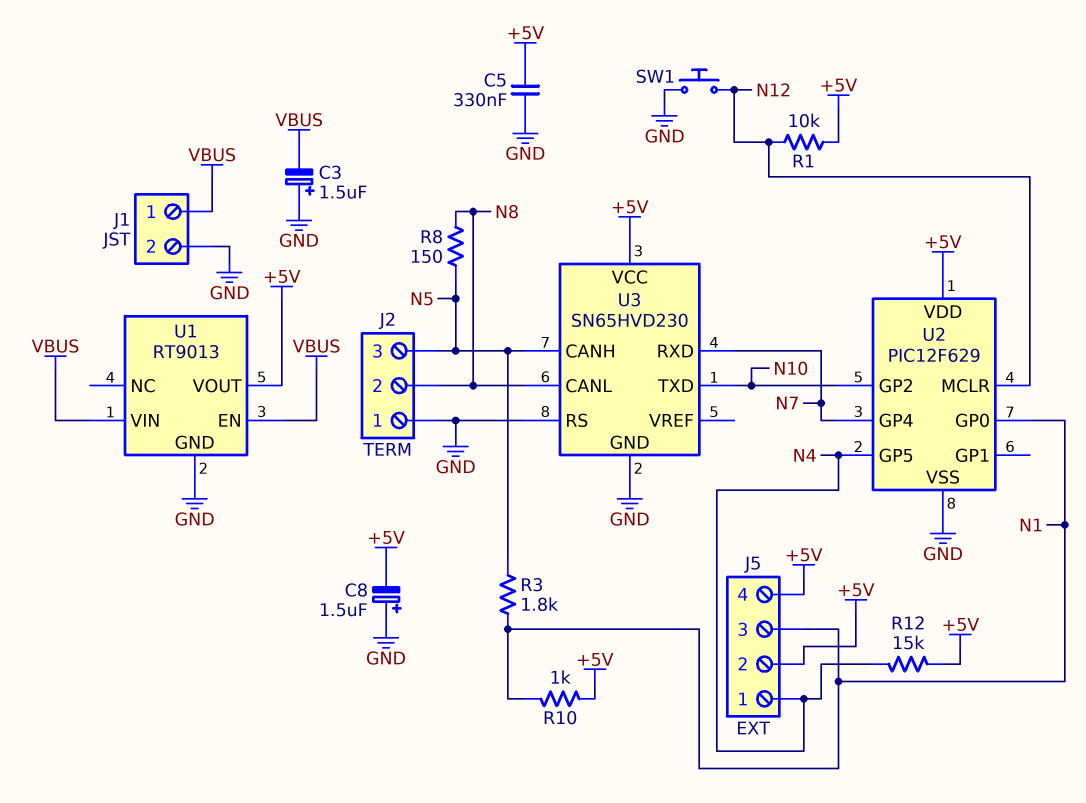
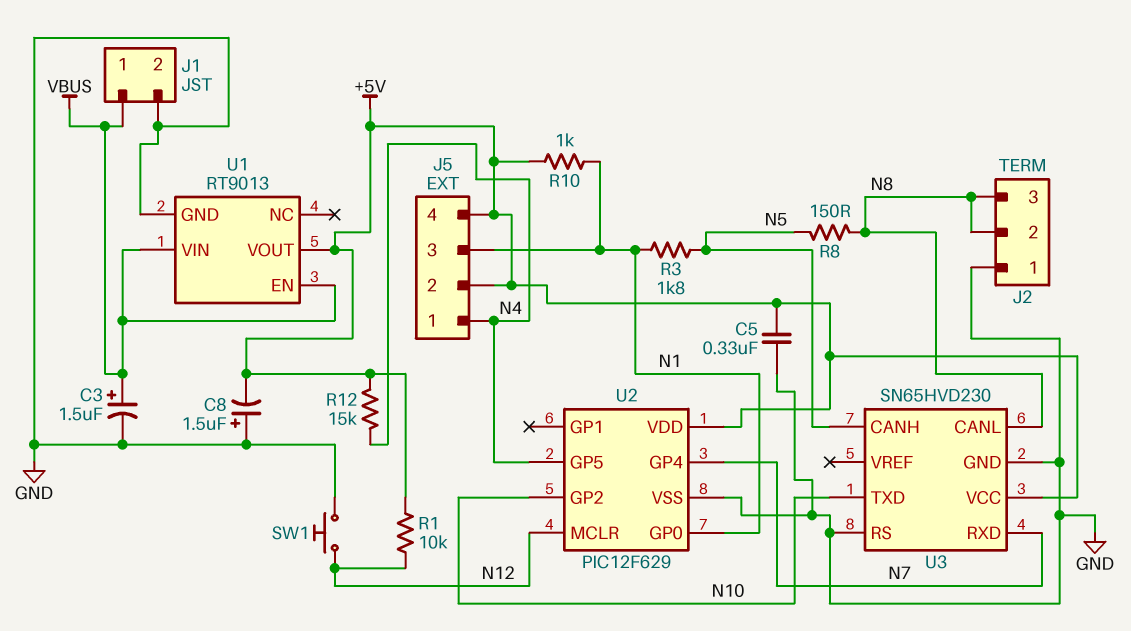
C3: 1.5uF (plus GND, minus VBUS) -> 1.5uF (plus VBUS, minus GND)
J2 pin 3: N5 -> N8

